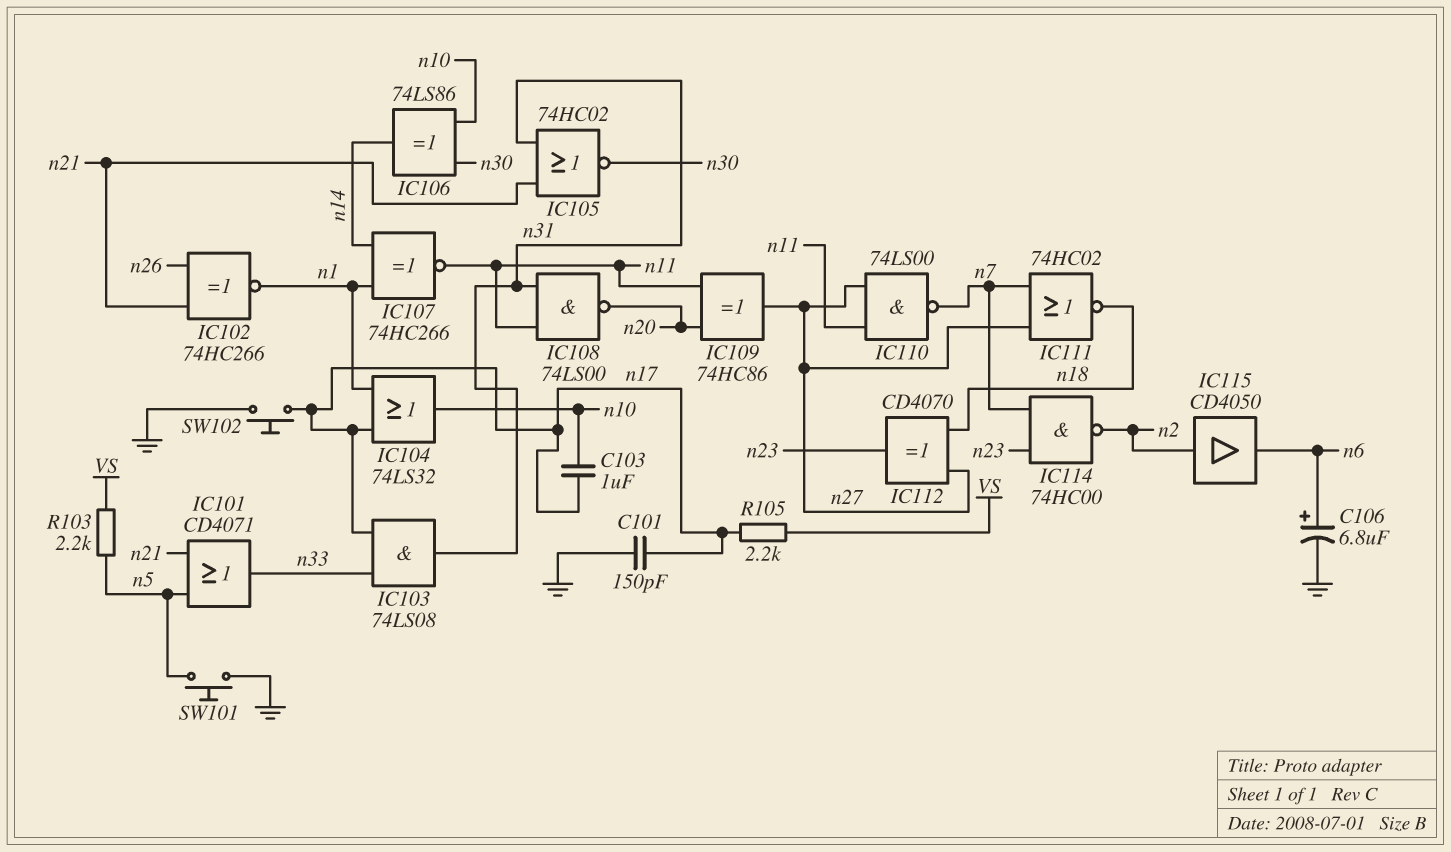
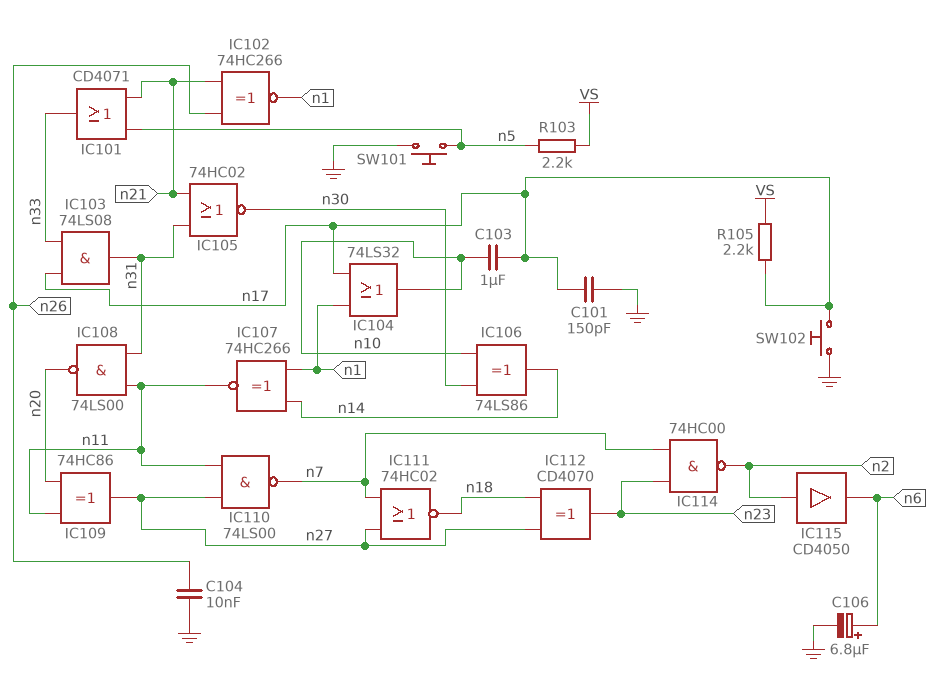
C104: none -> 10nF (GND, n26)

